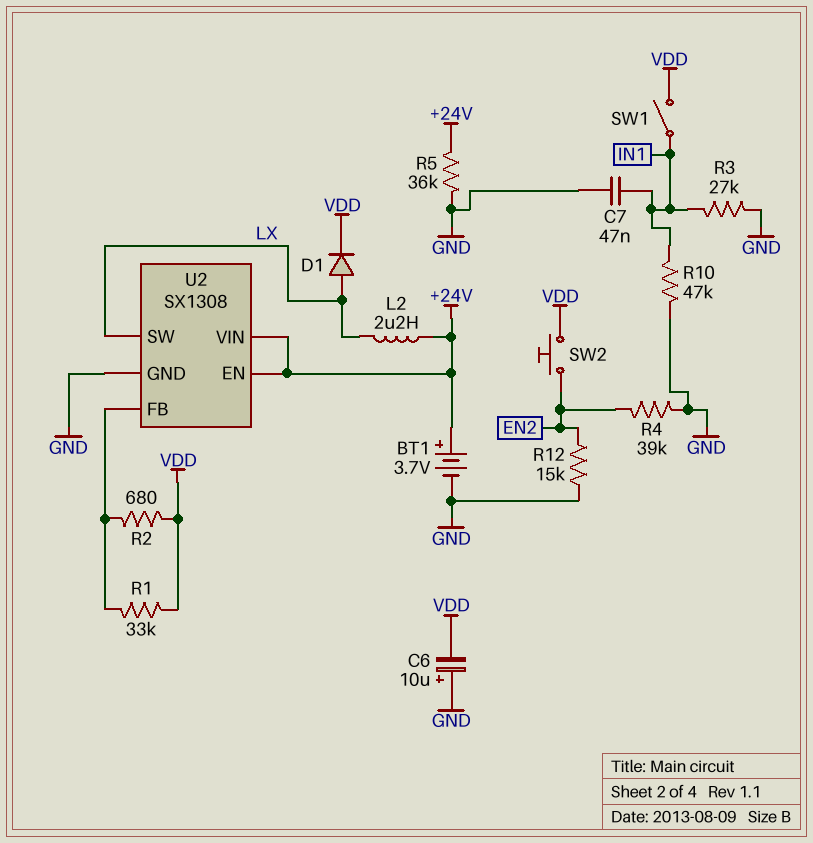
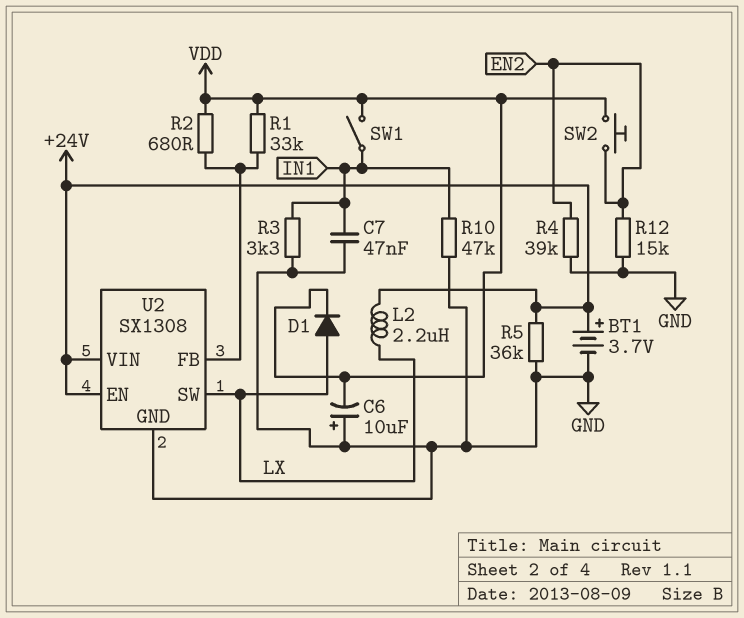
R3: 27k (GND, IN1) -> 3.3k (GND, IN1)

